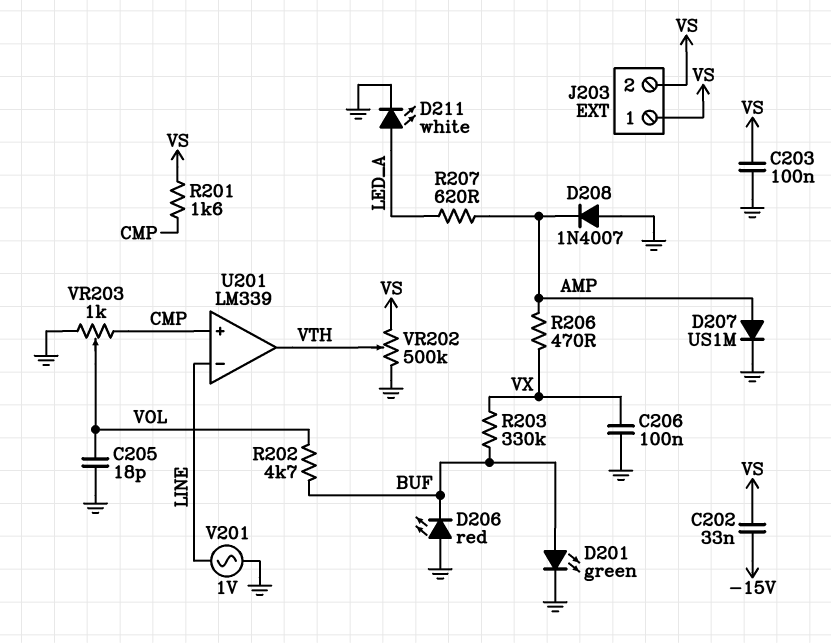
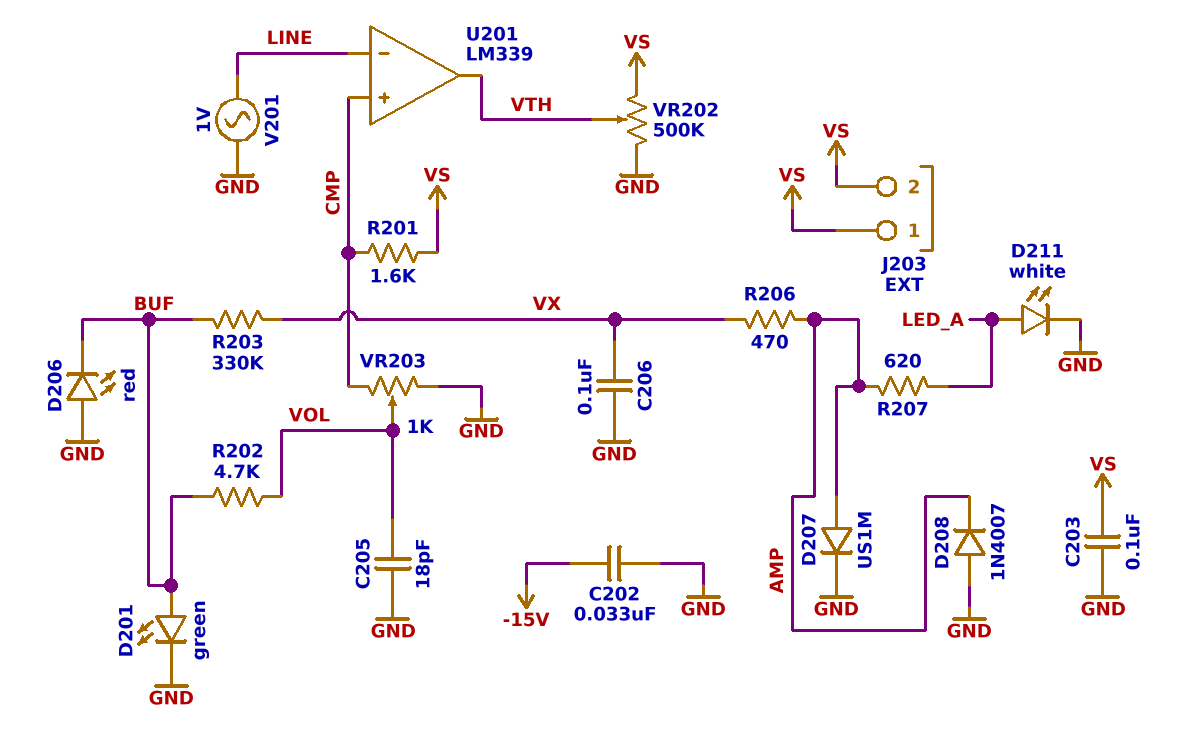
C202: 33nF (-15V, VS) -> 33nF (-15V, GND)

